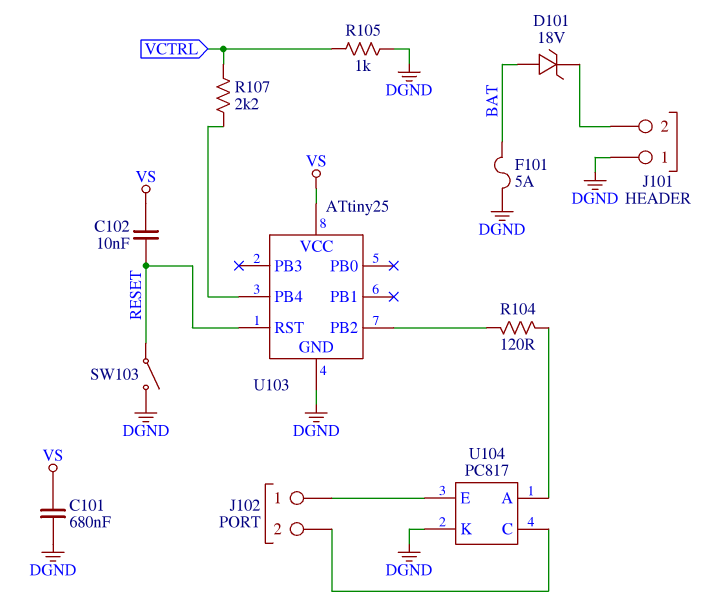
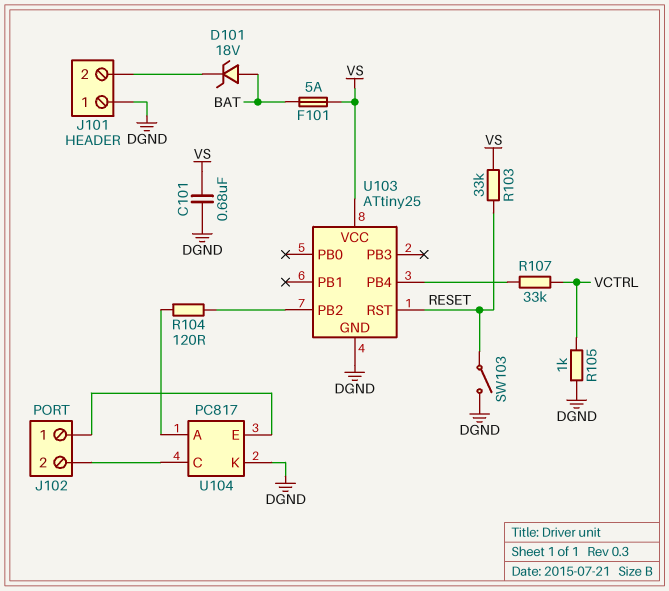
C102: 10nF (RESET, VS) -> none
F101: 5A (BAT, DGND) -> 5A (BAT, VS)
R103: none -> 33k (RESET, VS)
R107: 2.2k (U103/PB4, VCTRL) -> 33k (U103/PB4, VCTRL)

